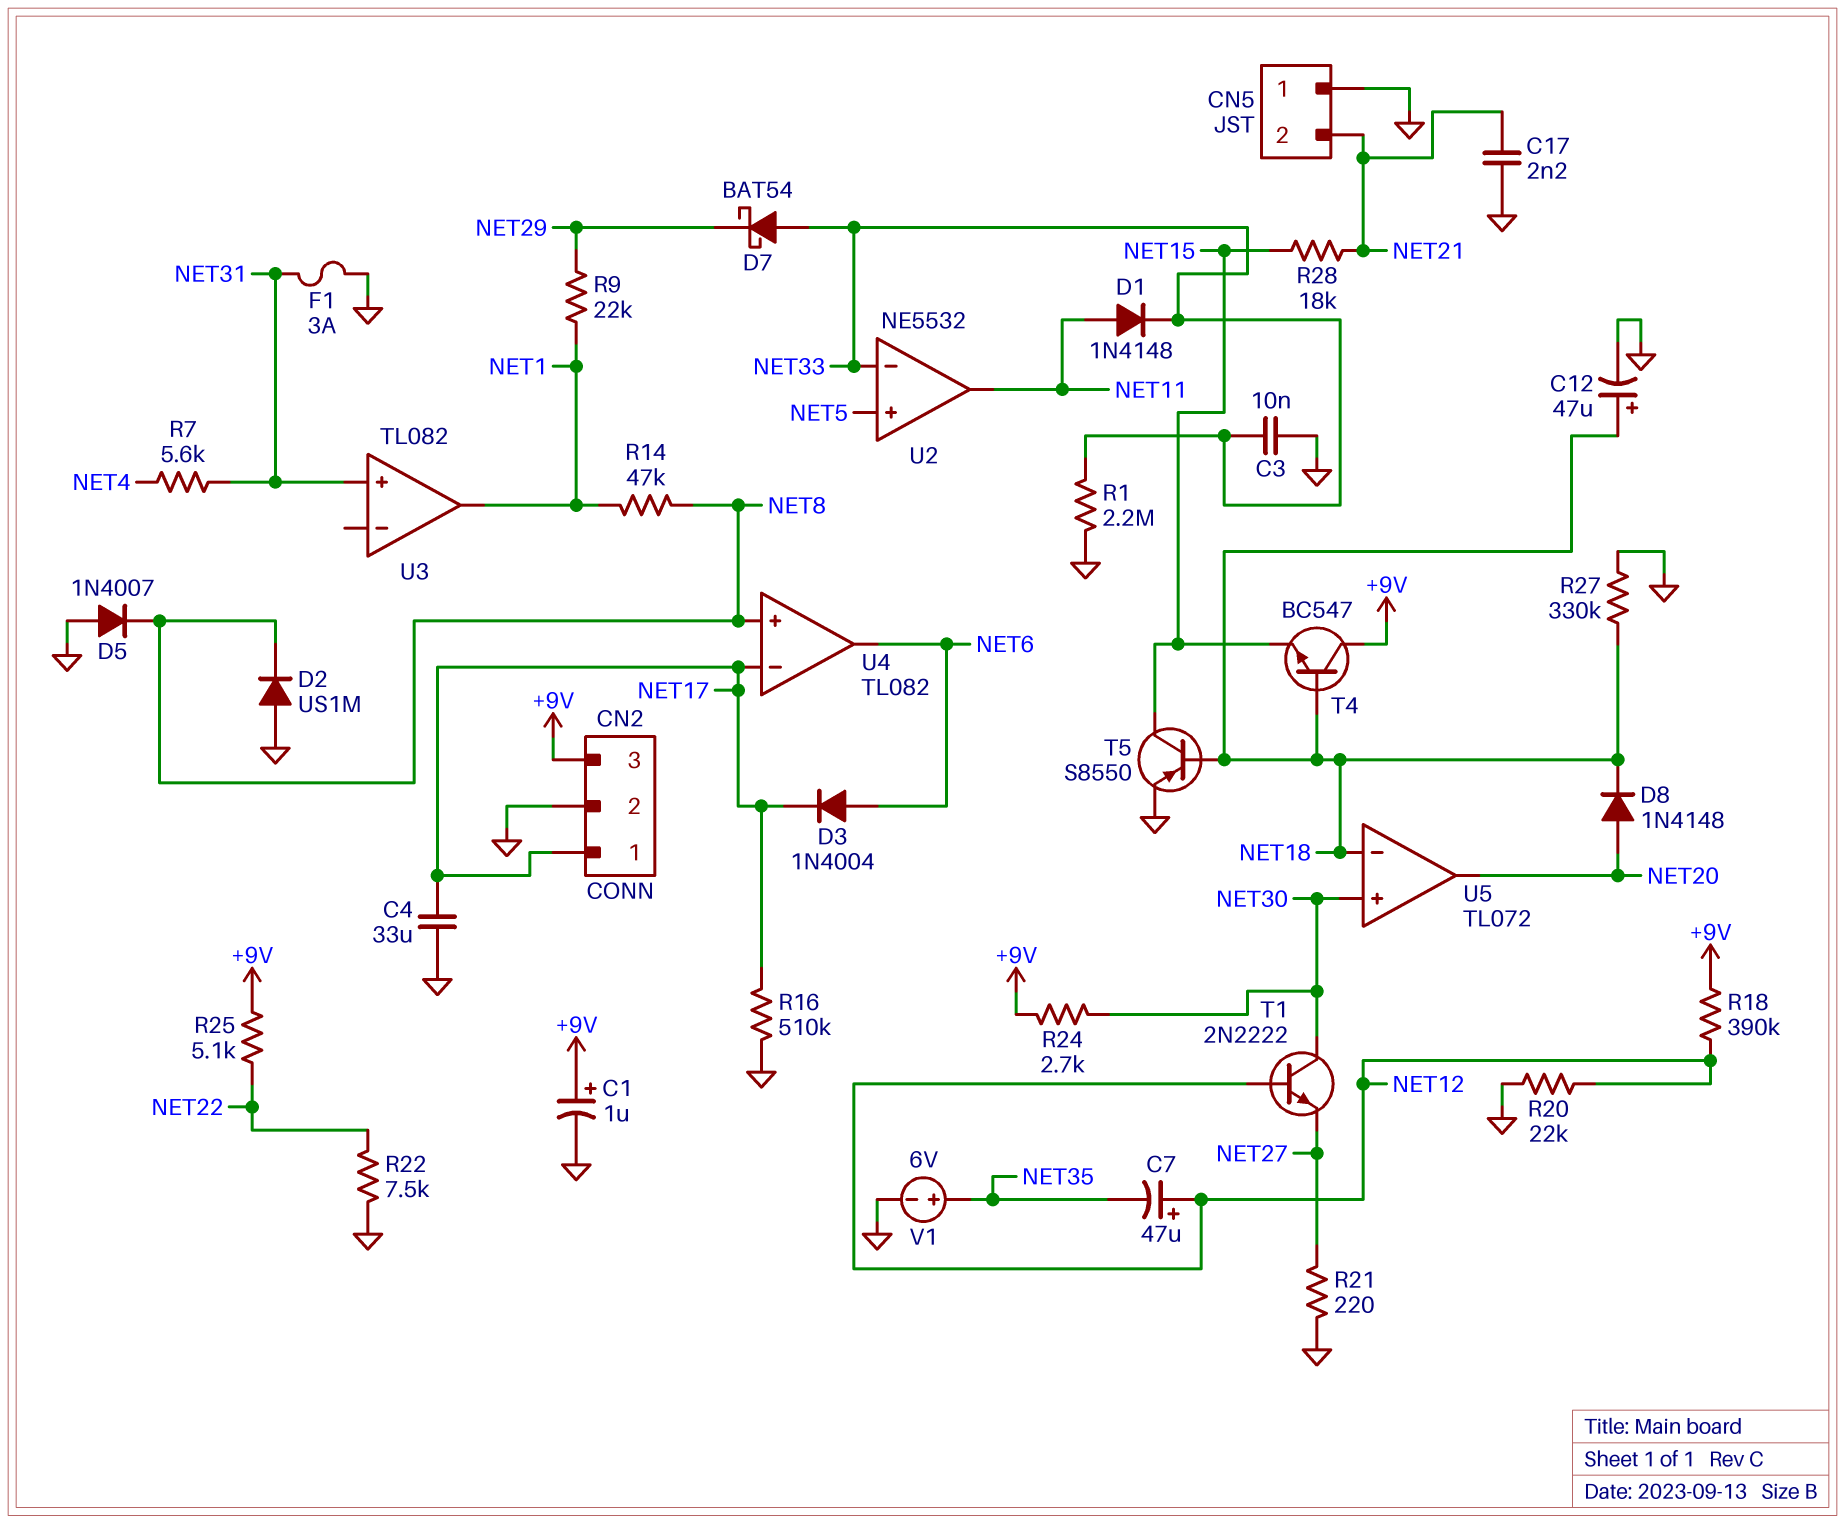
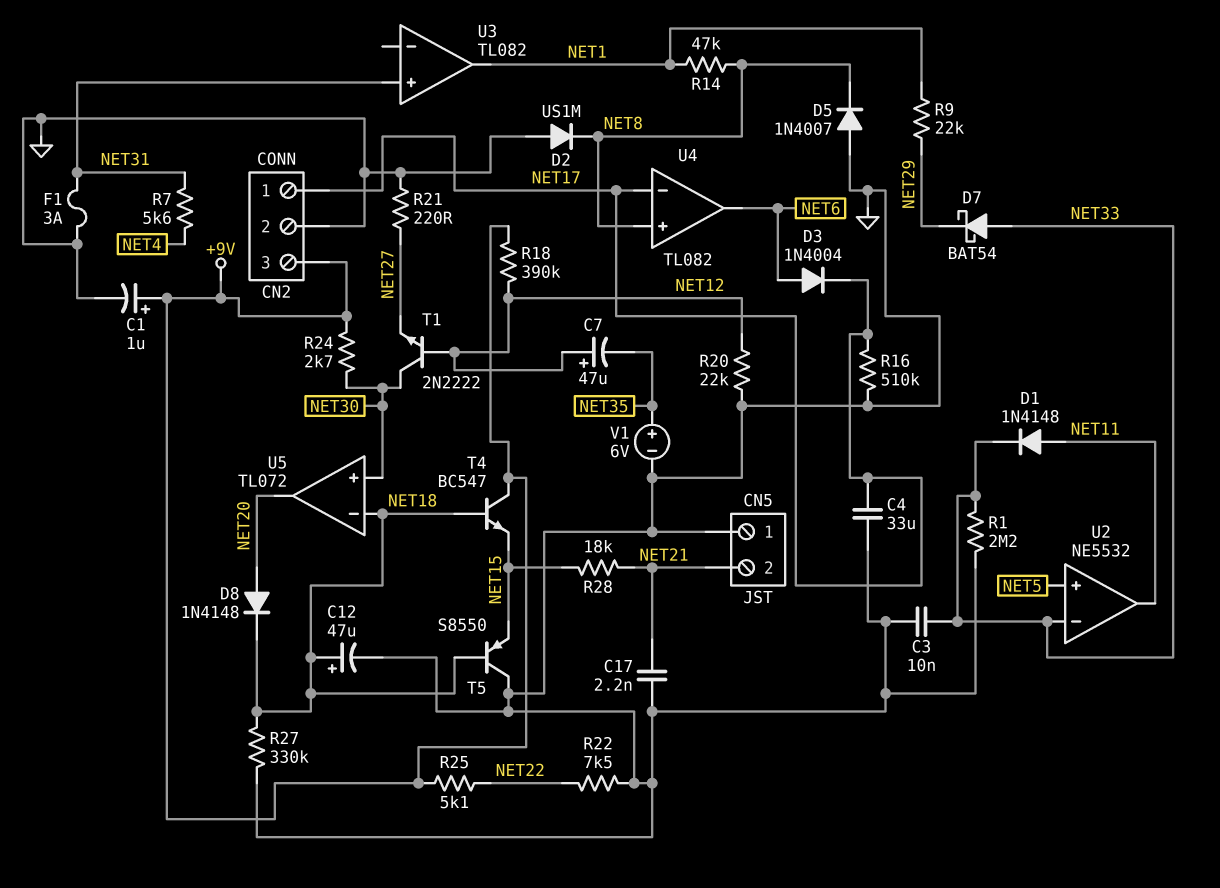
T5: PNP S8550 (B NET18, C NET15, E GND) -> PNP S8550 (B NET18, C GND, E NET15)

